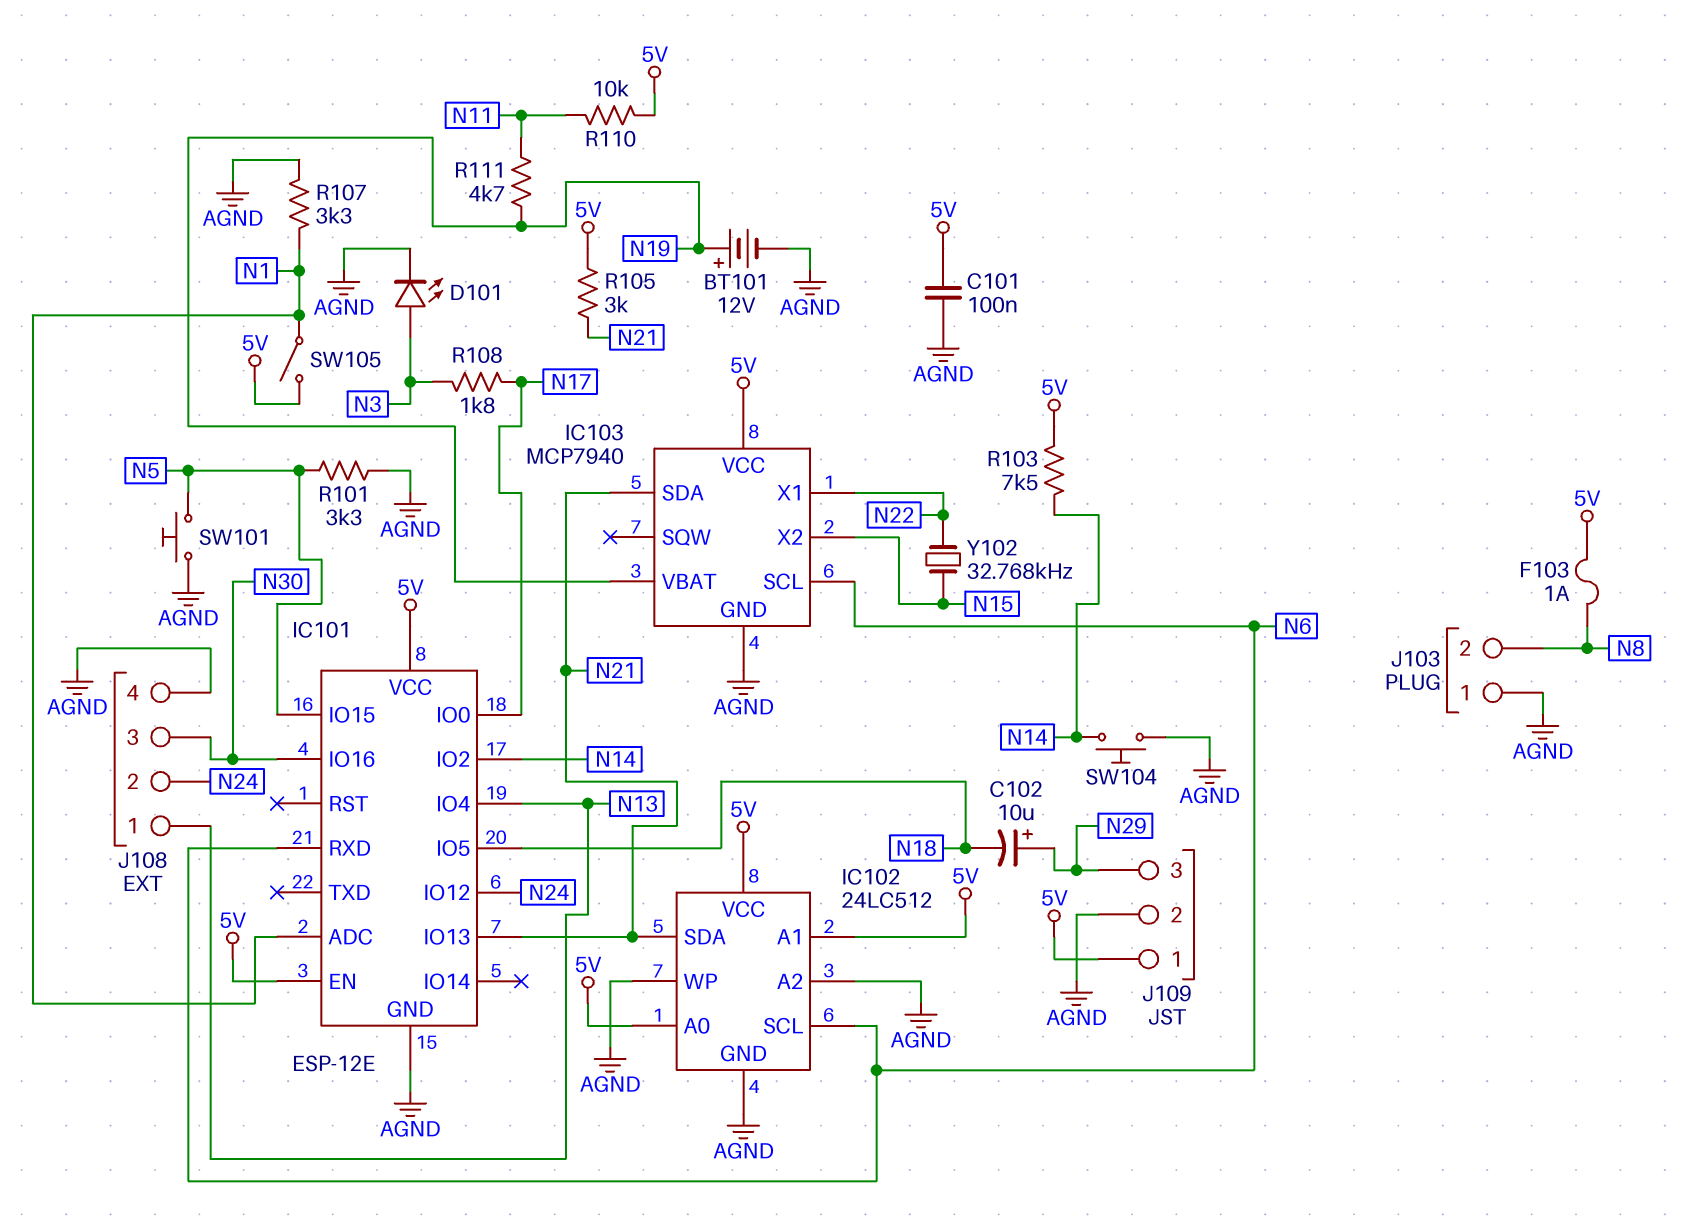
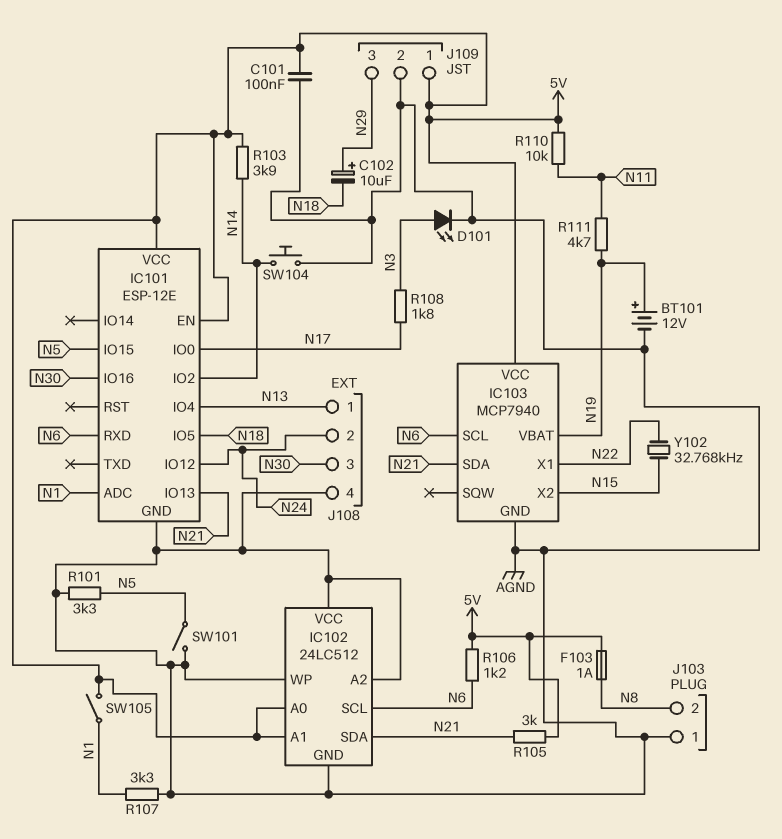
IC102 pin VCC: 5V -> AGND
R103: 7.5k (5V, N14) -> 3.9k (5V, N14)
R106: none -> 1.2k (5V, N6)
SW101: button (AGND, N5) -> switch (AGND, N5)

